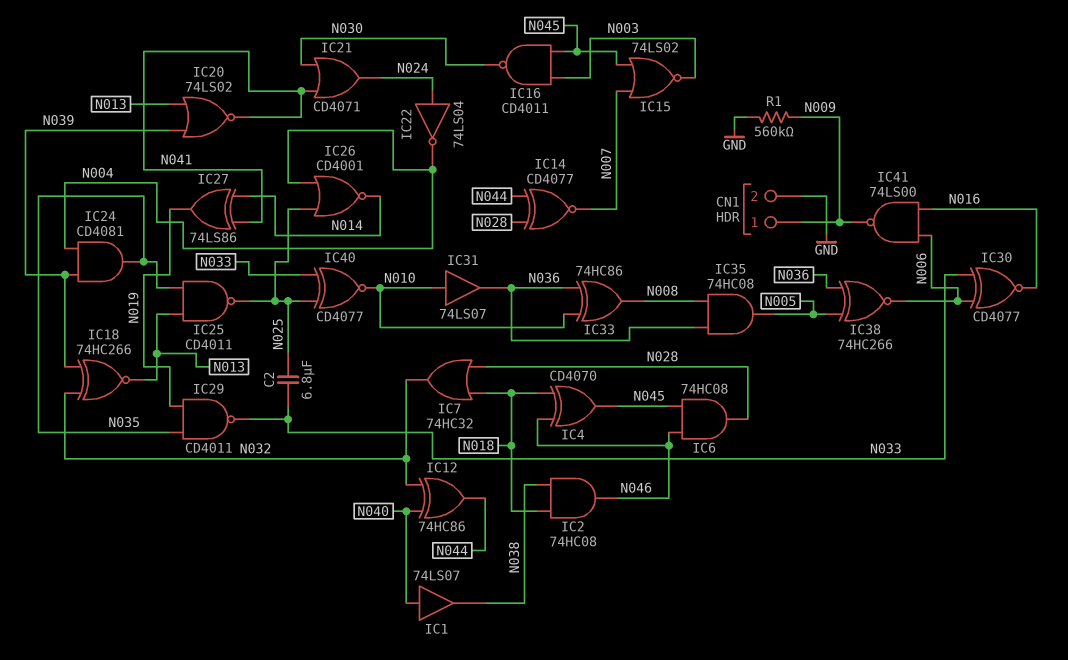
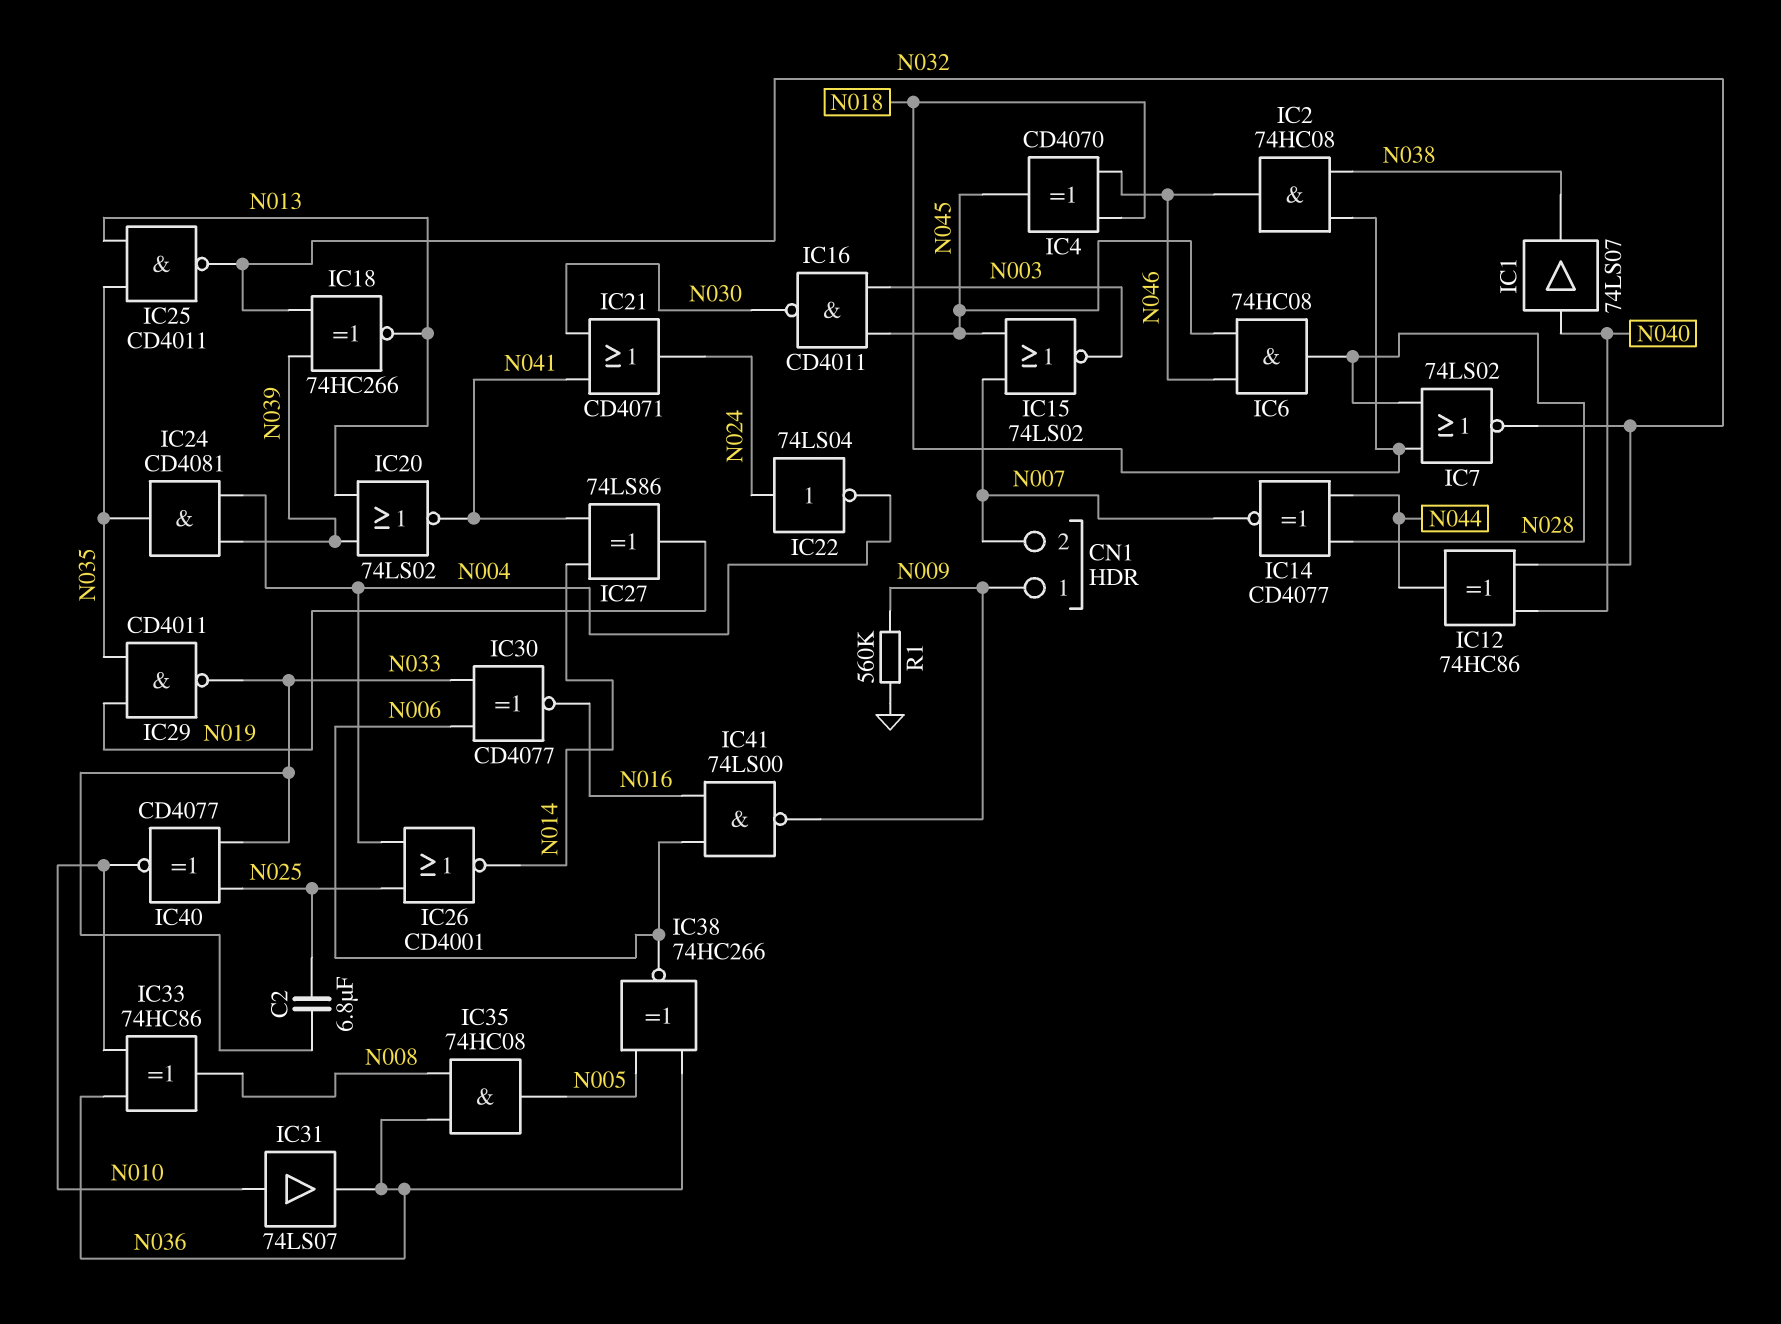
CN1 pin 2: GND -> N007
IC7: OR 74HC32 (in N018, in N028, out N032) -> NOR 74LS02 (in N018, in N028, out N032)
IC25: NAND CD4011 (in N013, in N035, out N025) -> NAND CD4011 (in N013, in N035, out N032)

